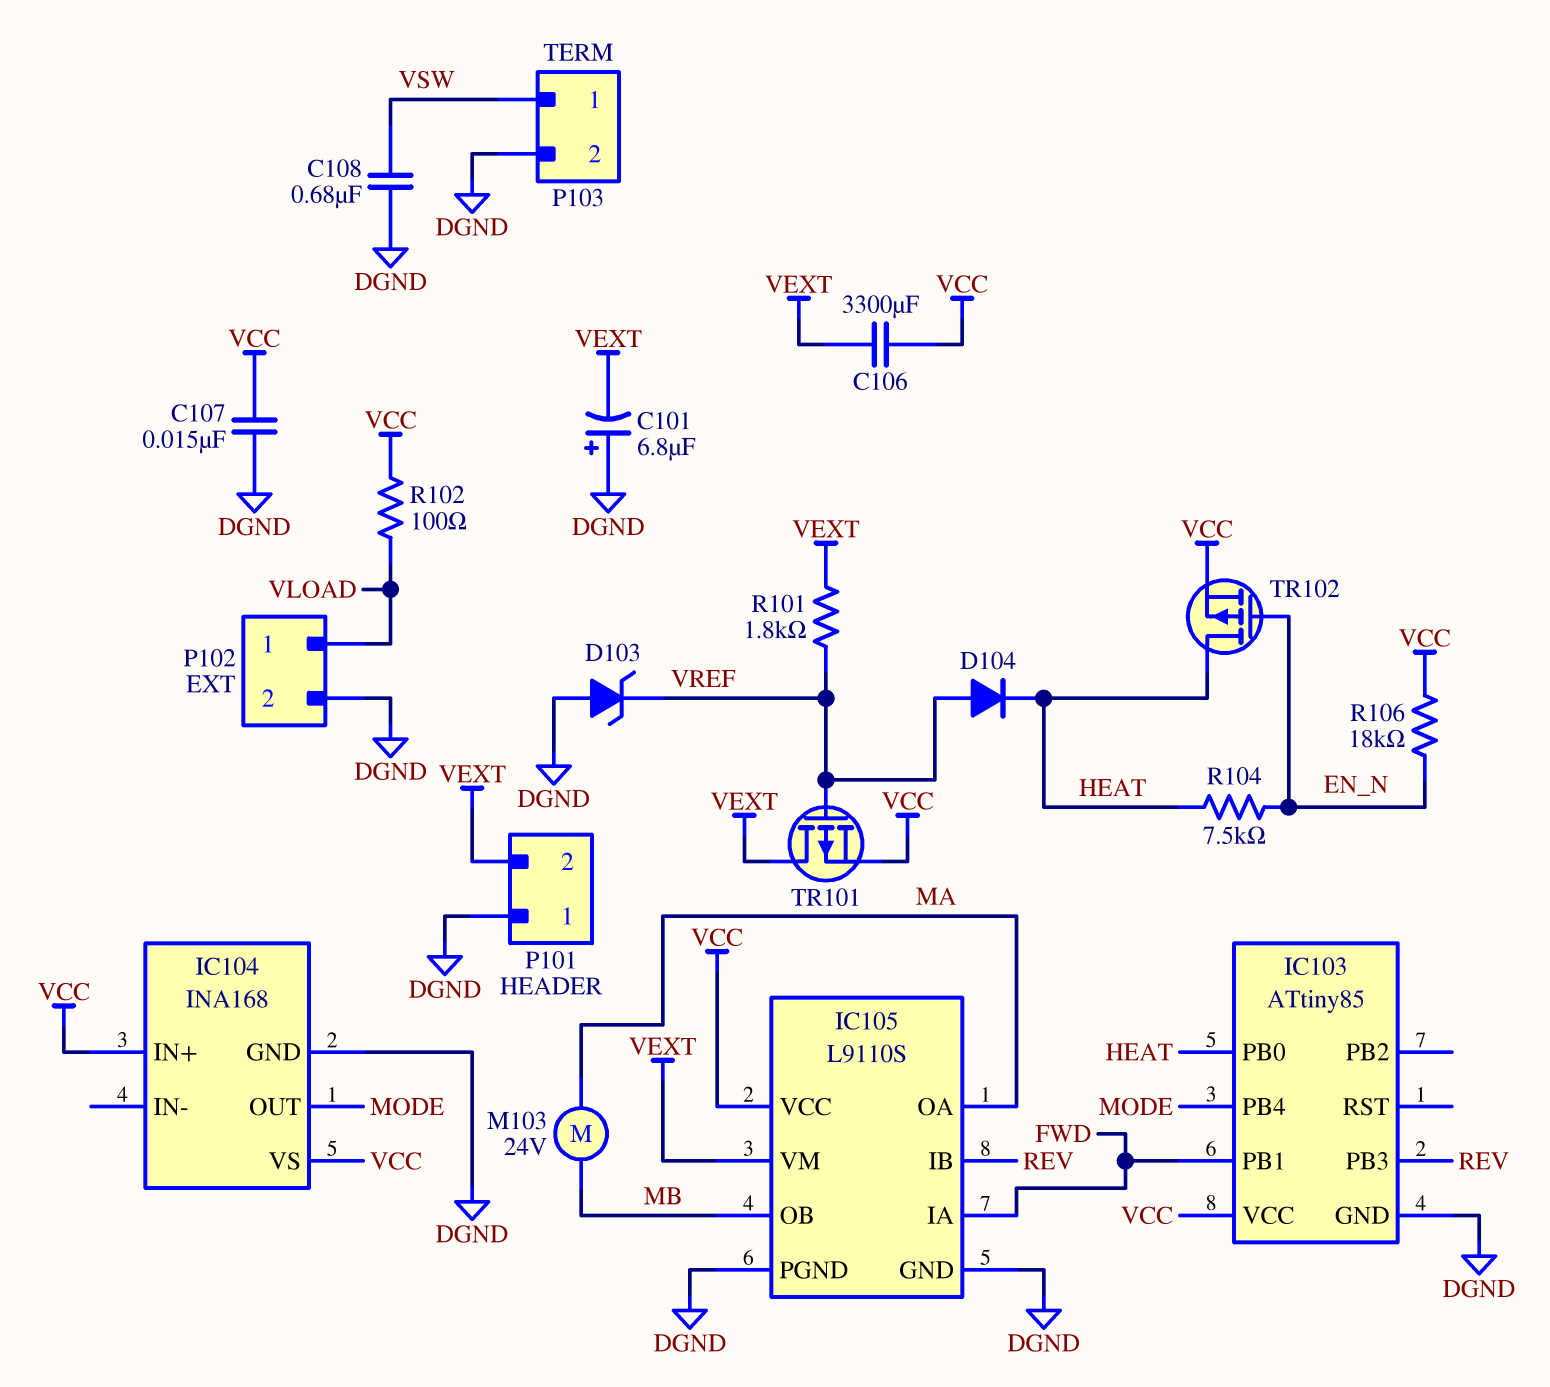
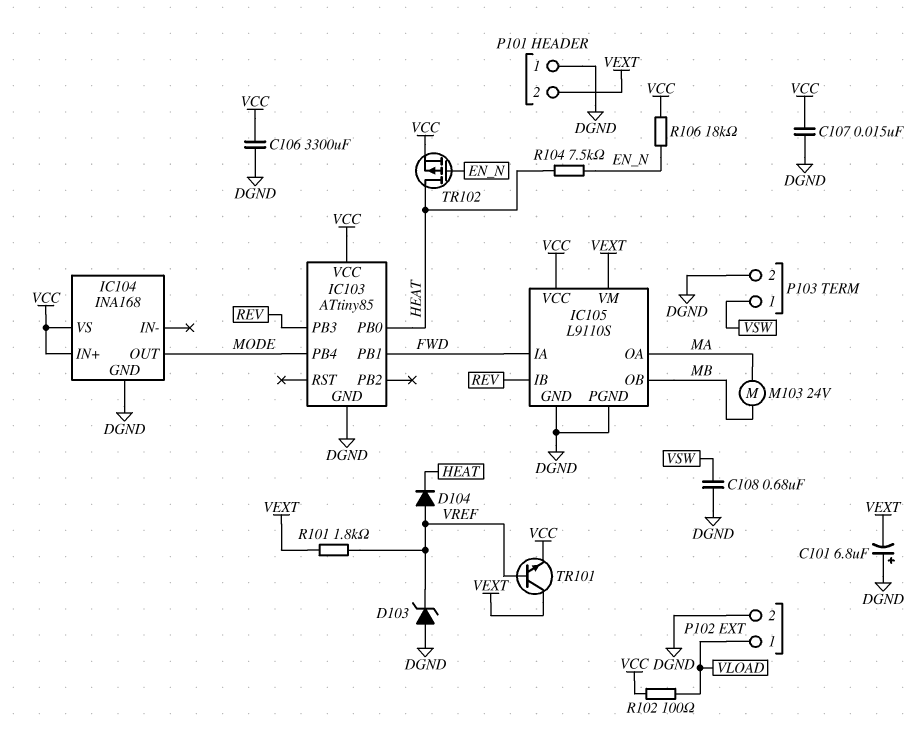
C106: 3300uF (VCC, VEXT) -> 3300uF (DGND, VCC)
TR101: PMOS (G VREF, D VEXT, S VCC) -> NPN (B VREF, C VEXT, E VCC)

